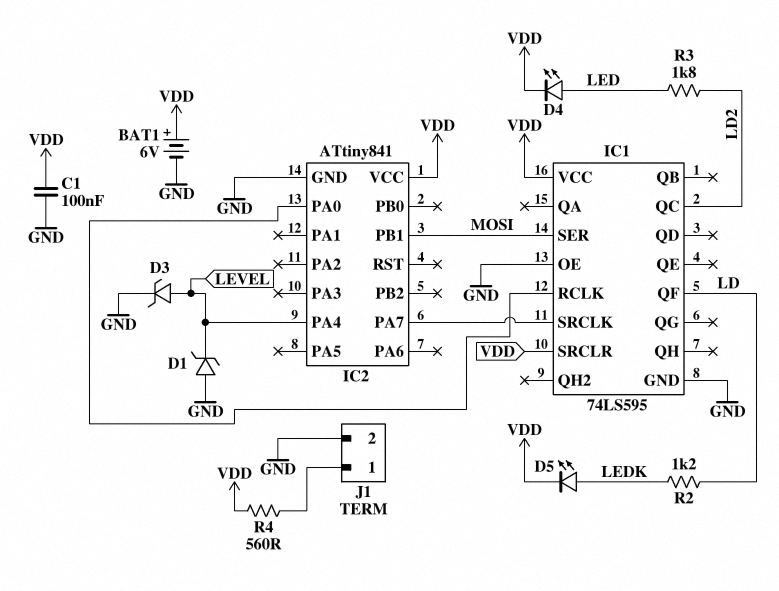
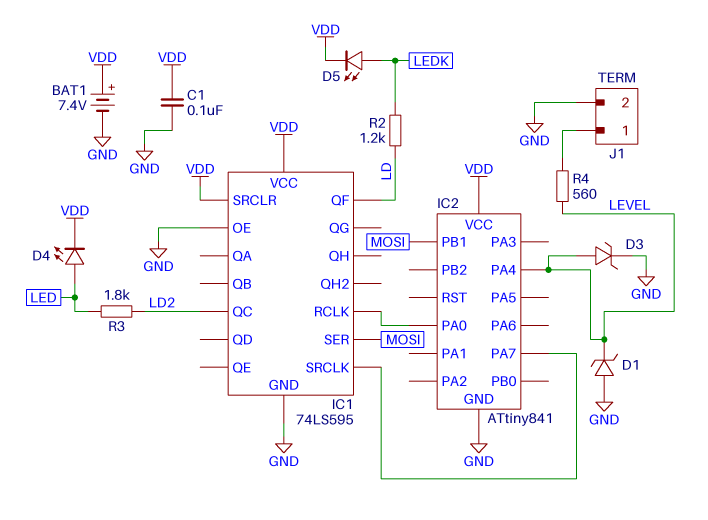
BAT1: 6V (plus VDD, minus GND) -> 7.4V (plus VDD, minus GND)
R4: 560 (J1/1, VDD) -> 560 (J1/1, LEVEL)

